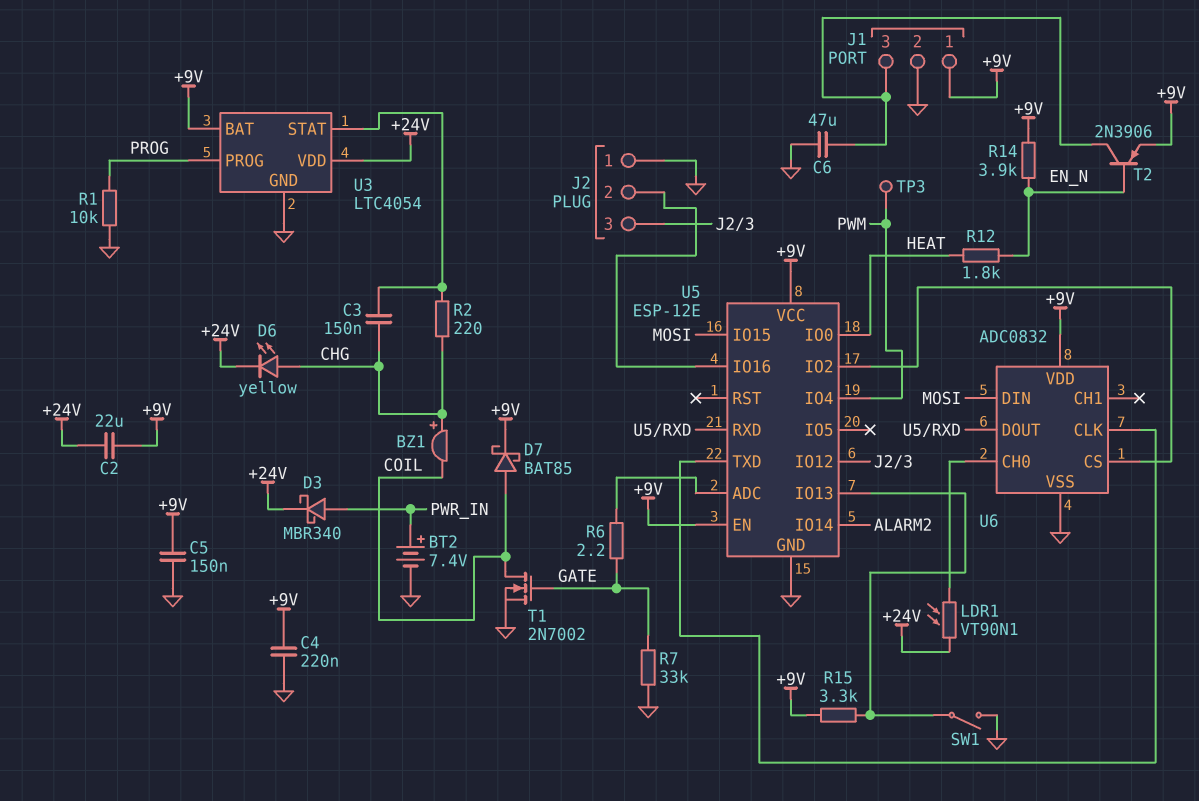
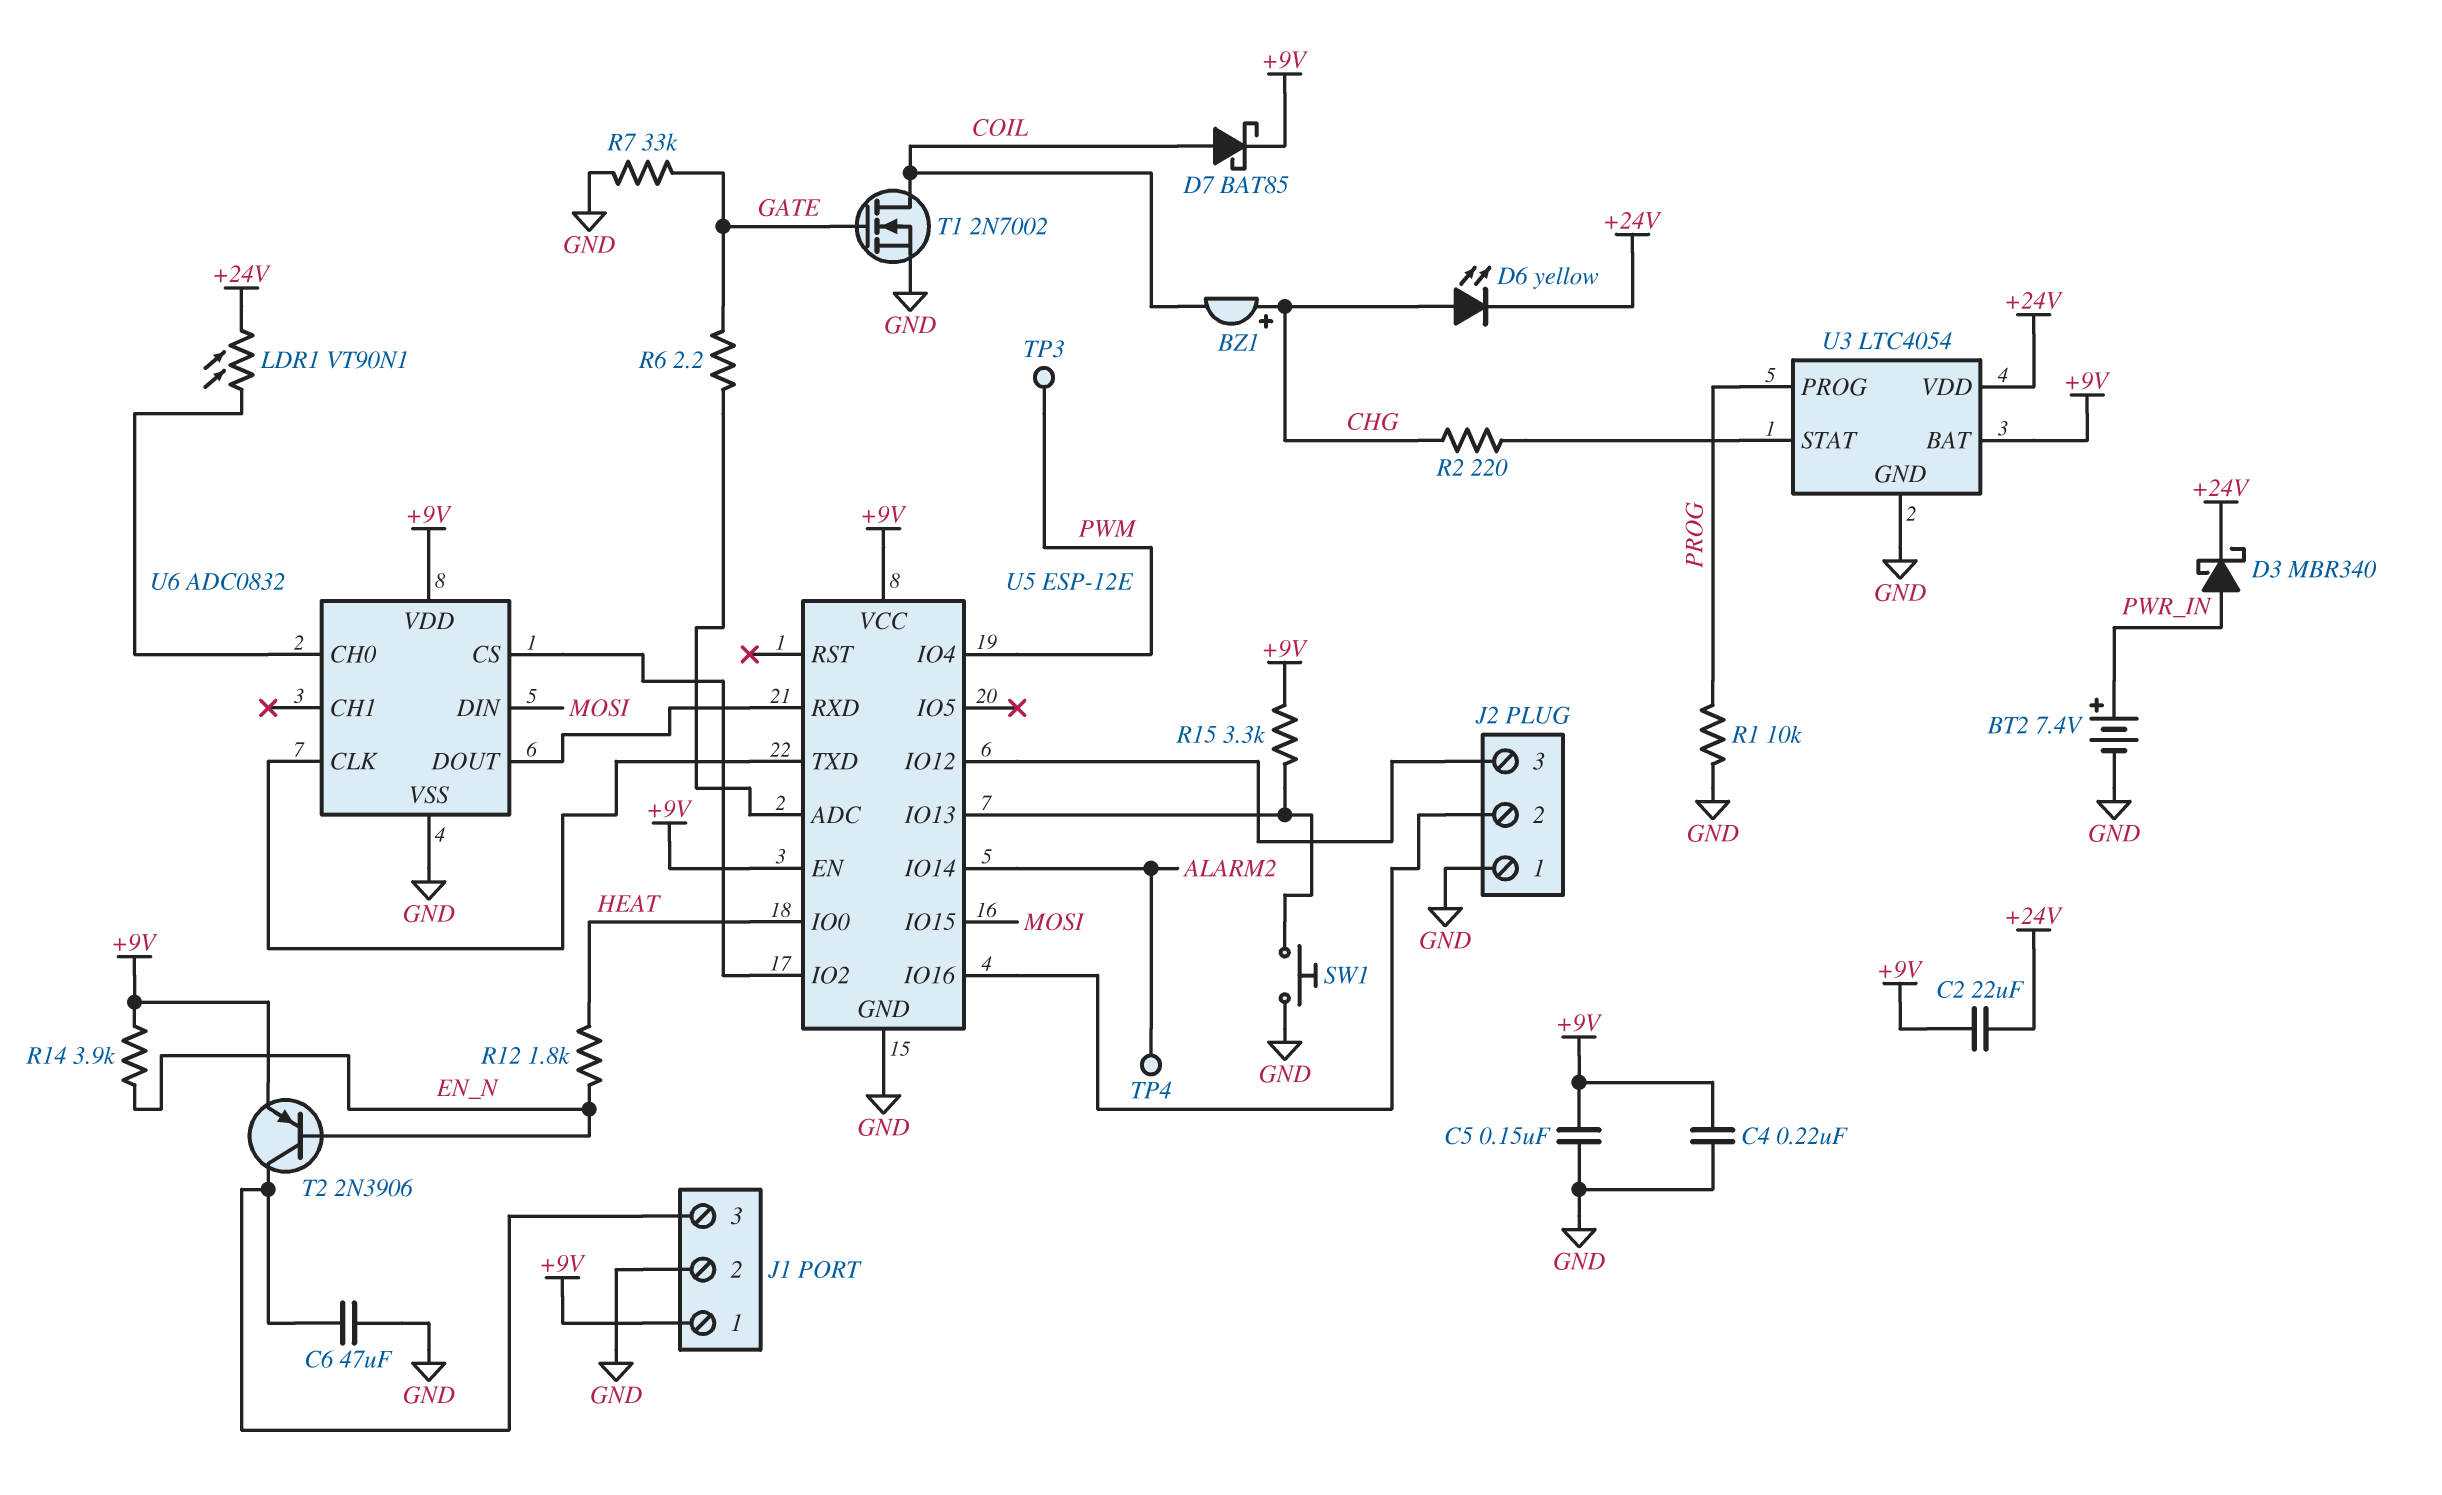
C3: 150nF (CHG, U3/STAT) -> none
SW1: switch (GND, U5/IO13) -> button (GND, U5/IO13)
TP4: none -> test point (ALARM2)

